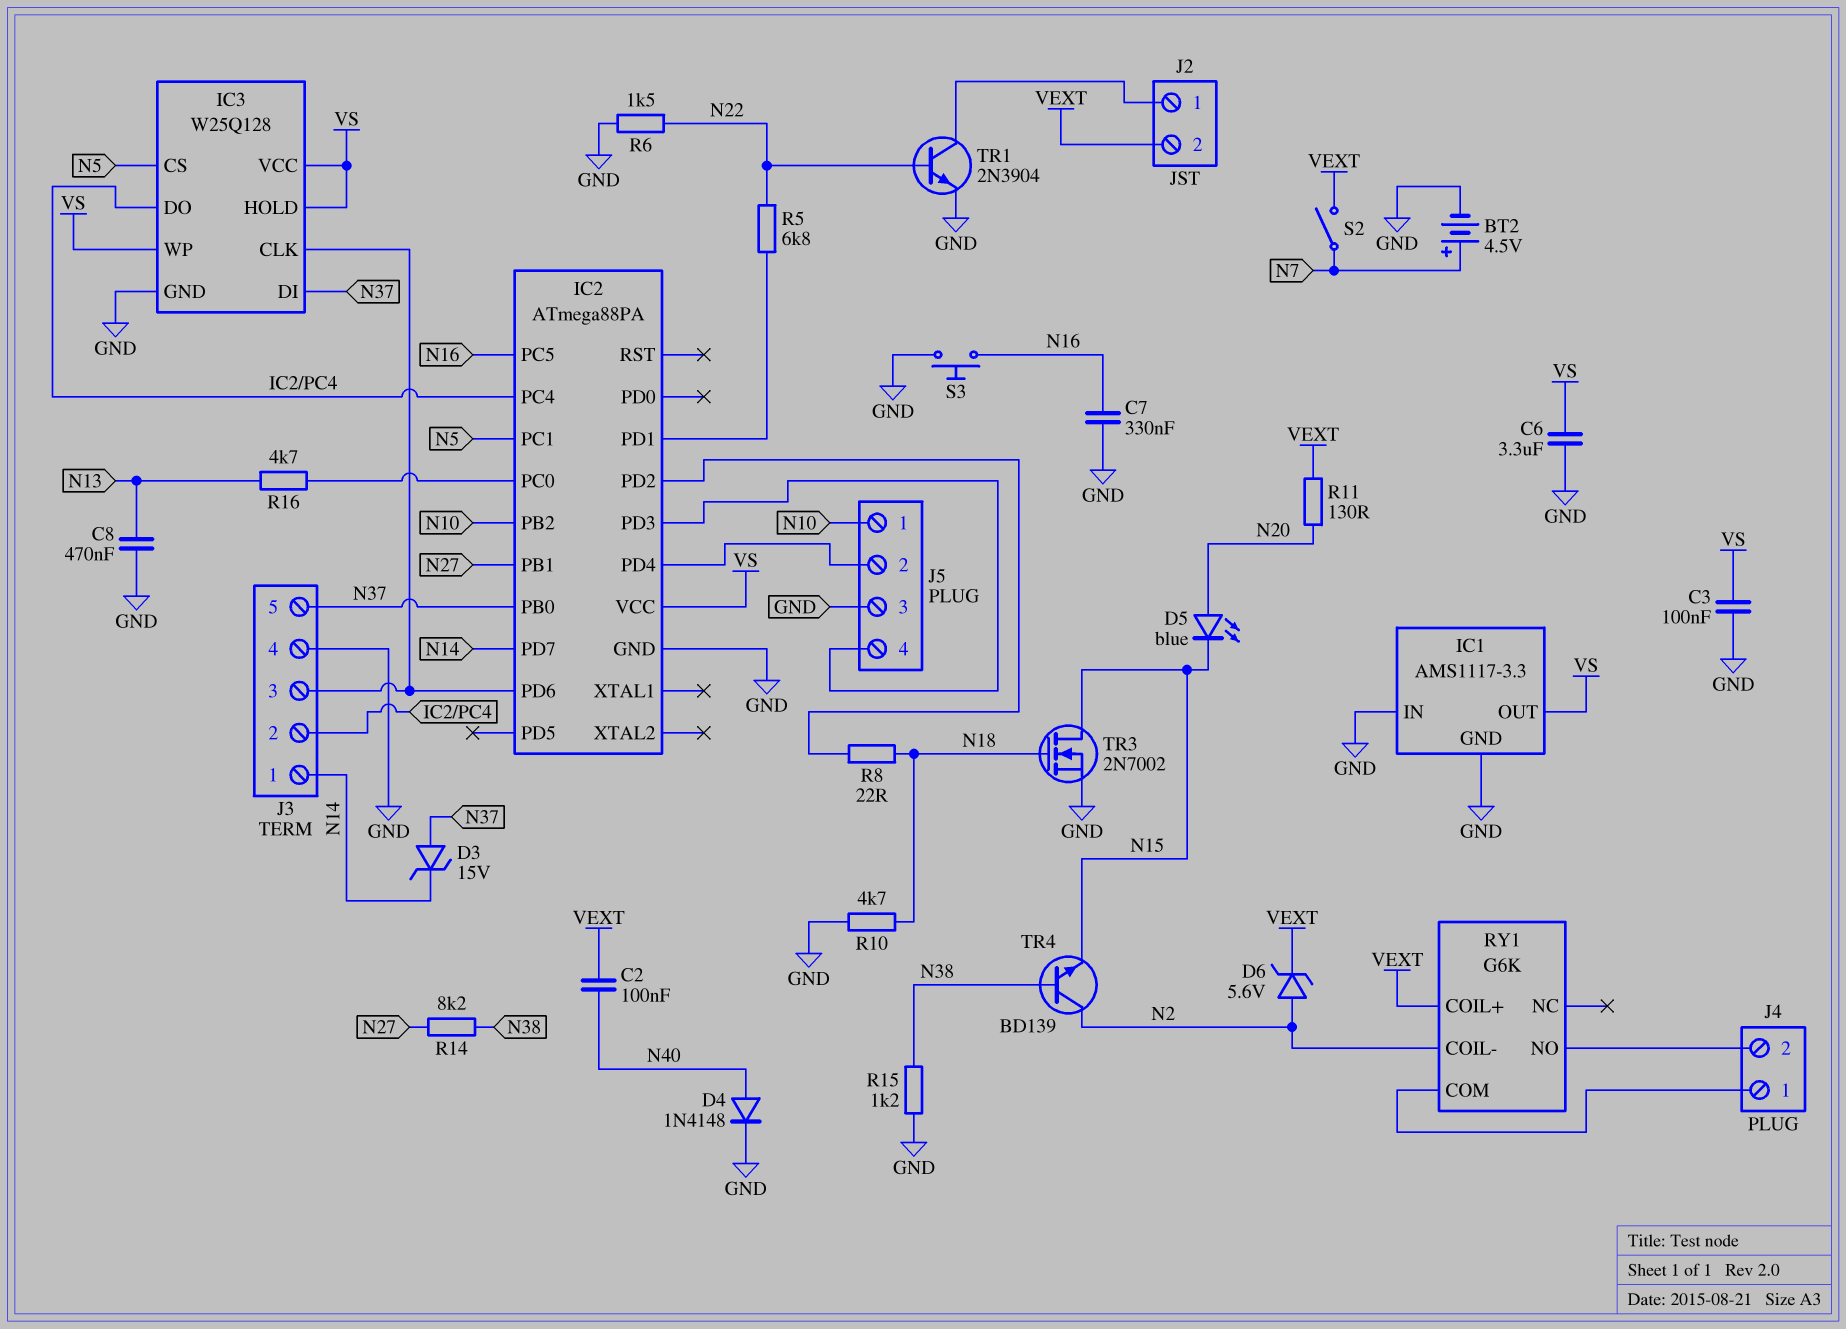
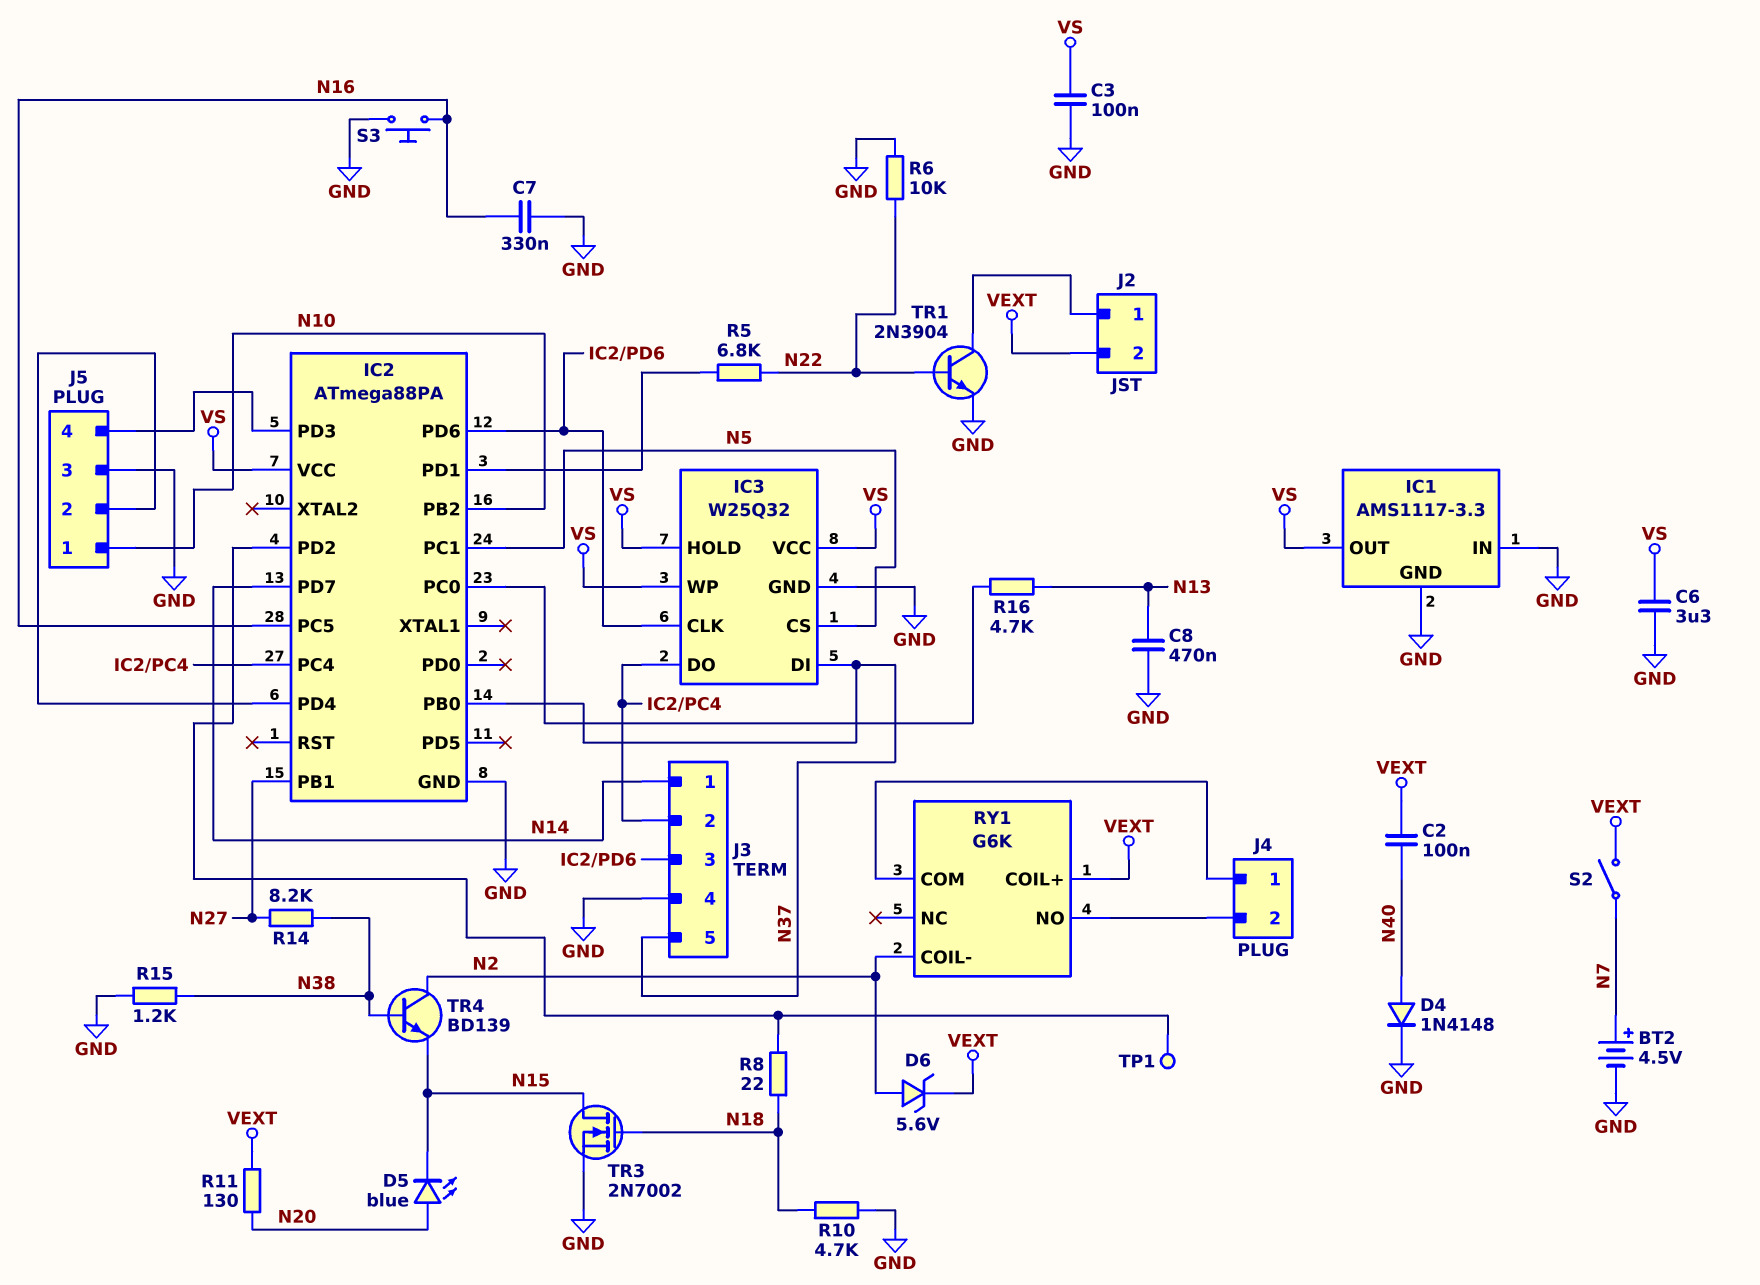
D3: zener 15V (A N37, K N14) -> none
IC3: W25Q128 -> W25Q32
R6: 1.5k (GND, N22) -> 10k (GND, N22)
TP1: none -> test point (IC2/PD2)

